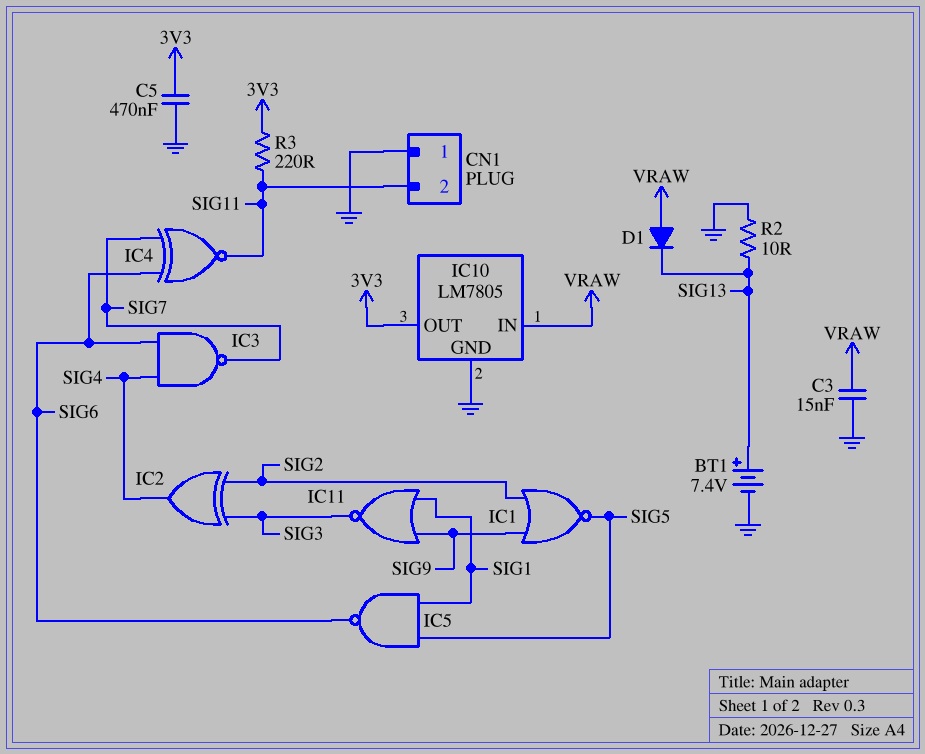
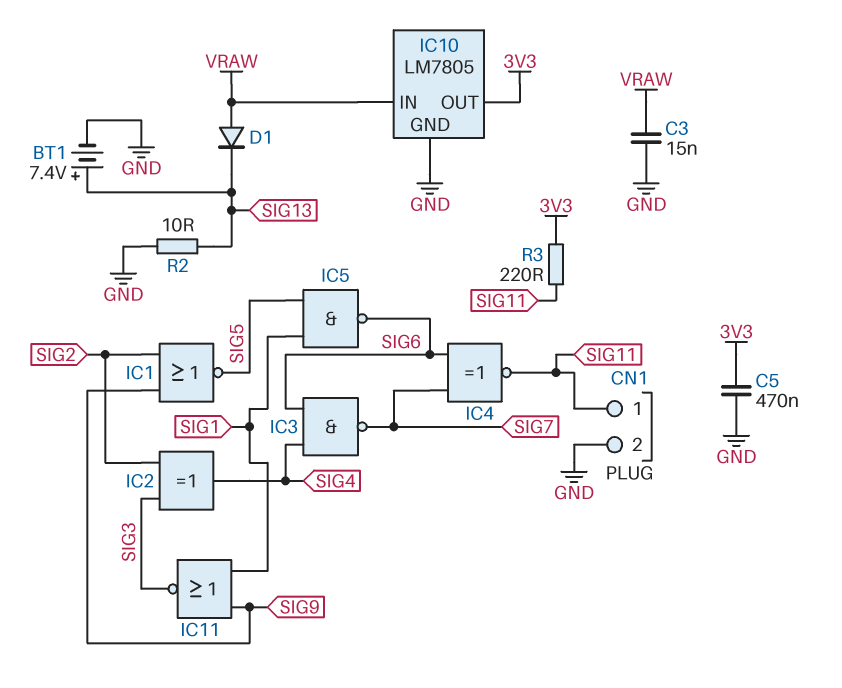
CN1 pin 1: GND -> SIG11
CN1 pin 2: SIG11 -> GND

